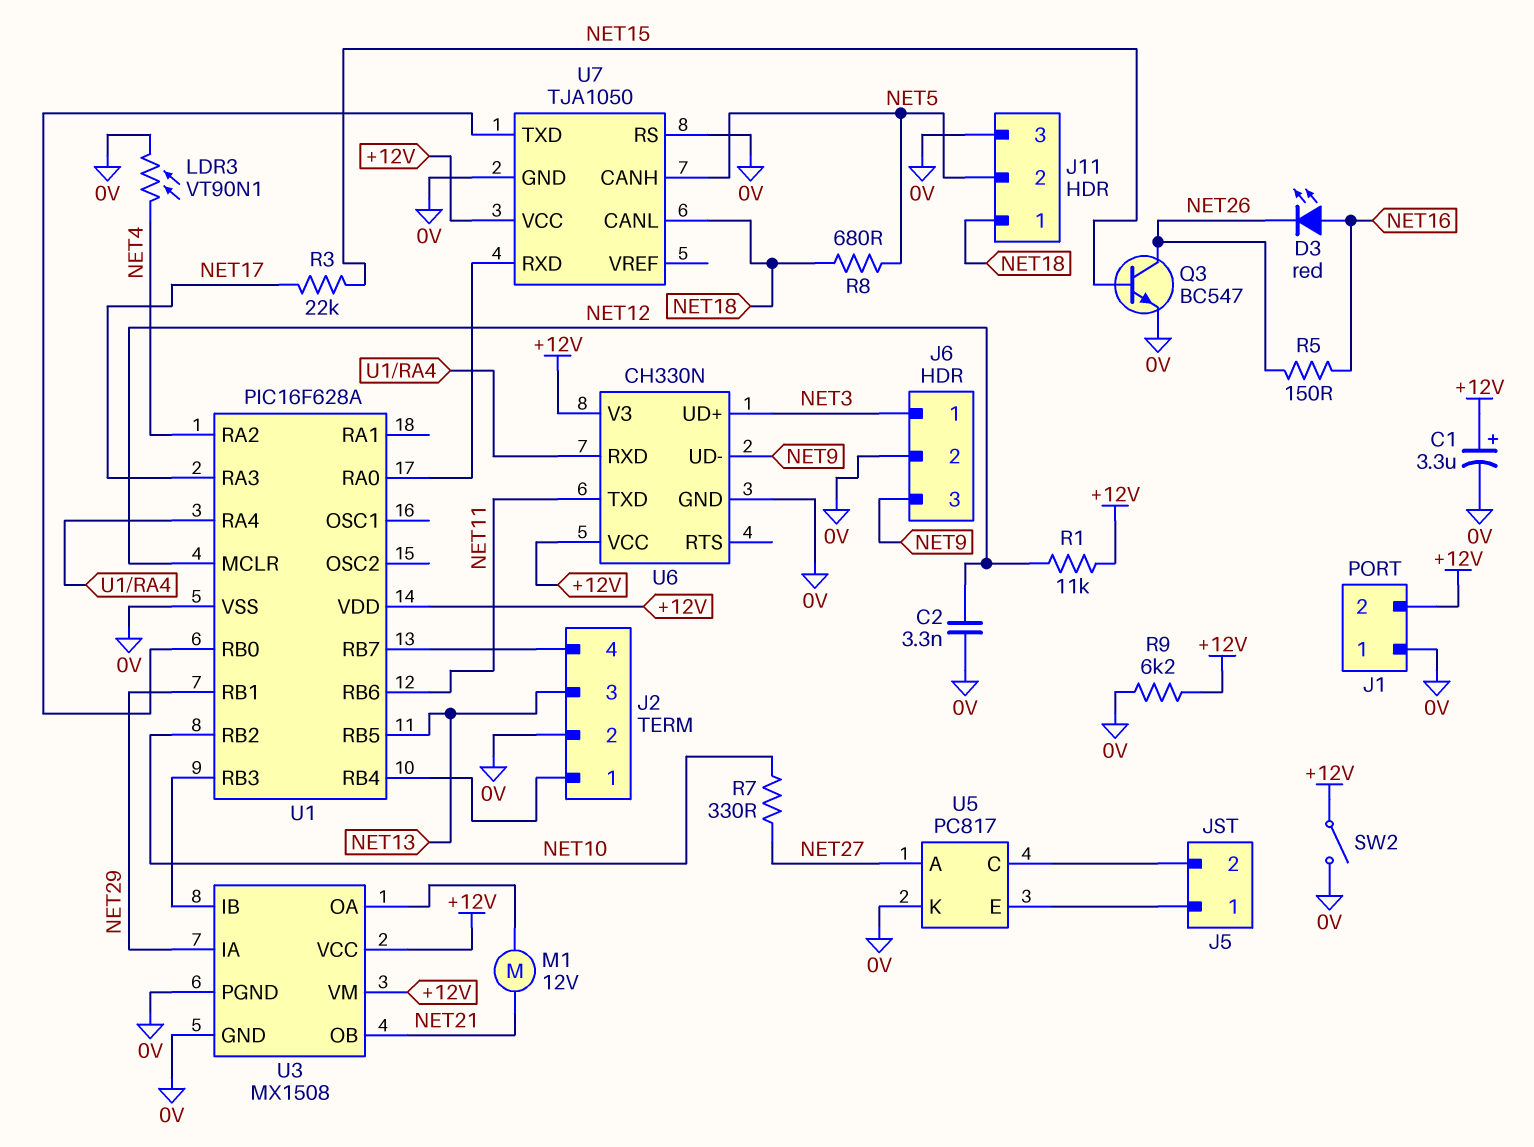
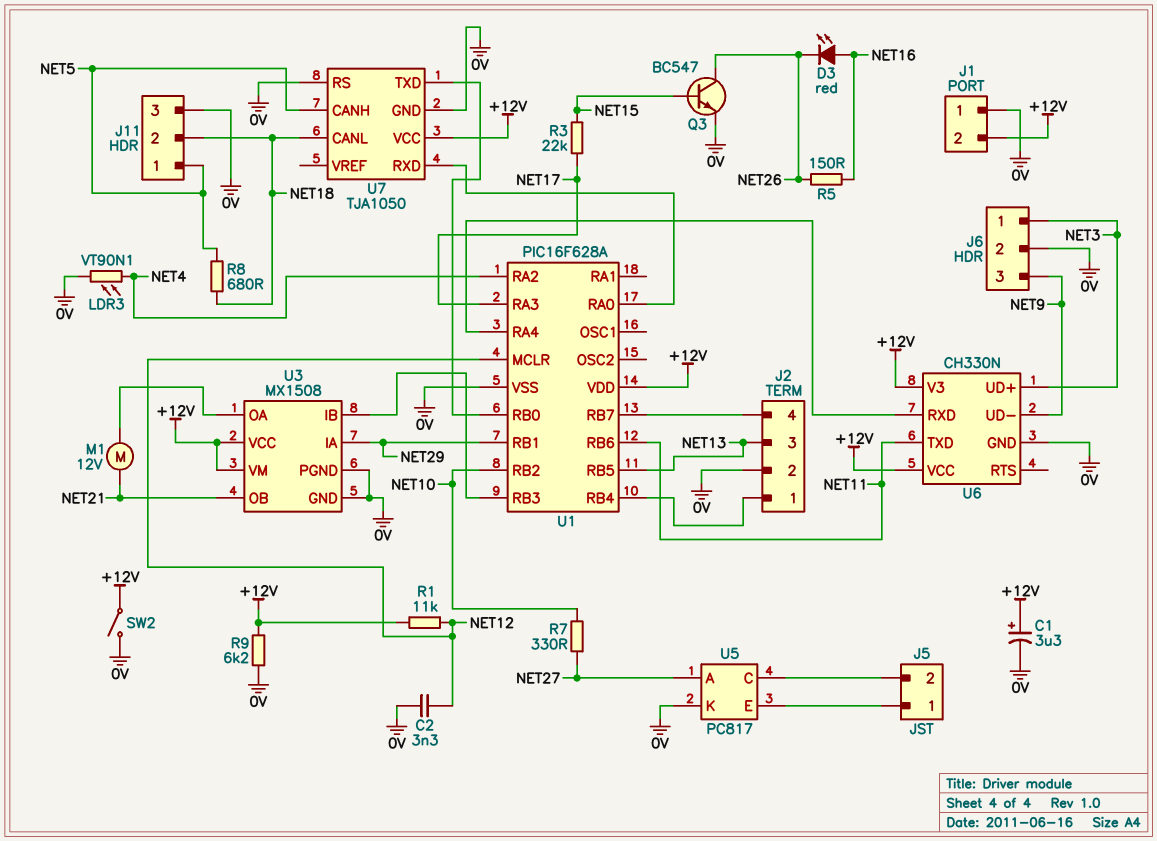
J11 pin 1: NET18 -> NET5
J11 pin 2: NET5 -> NET18

